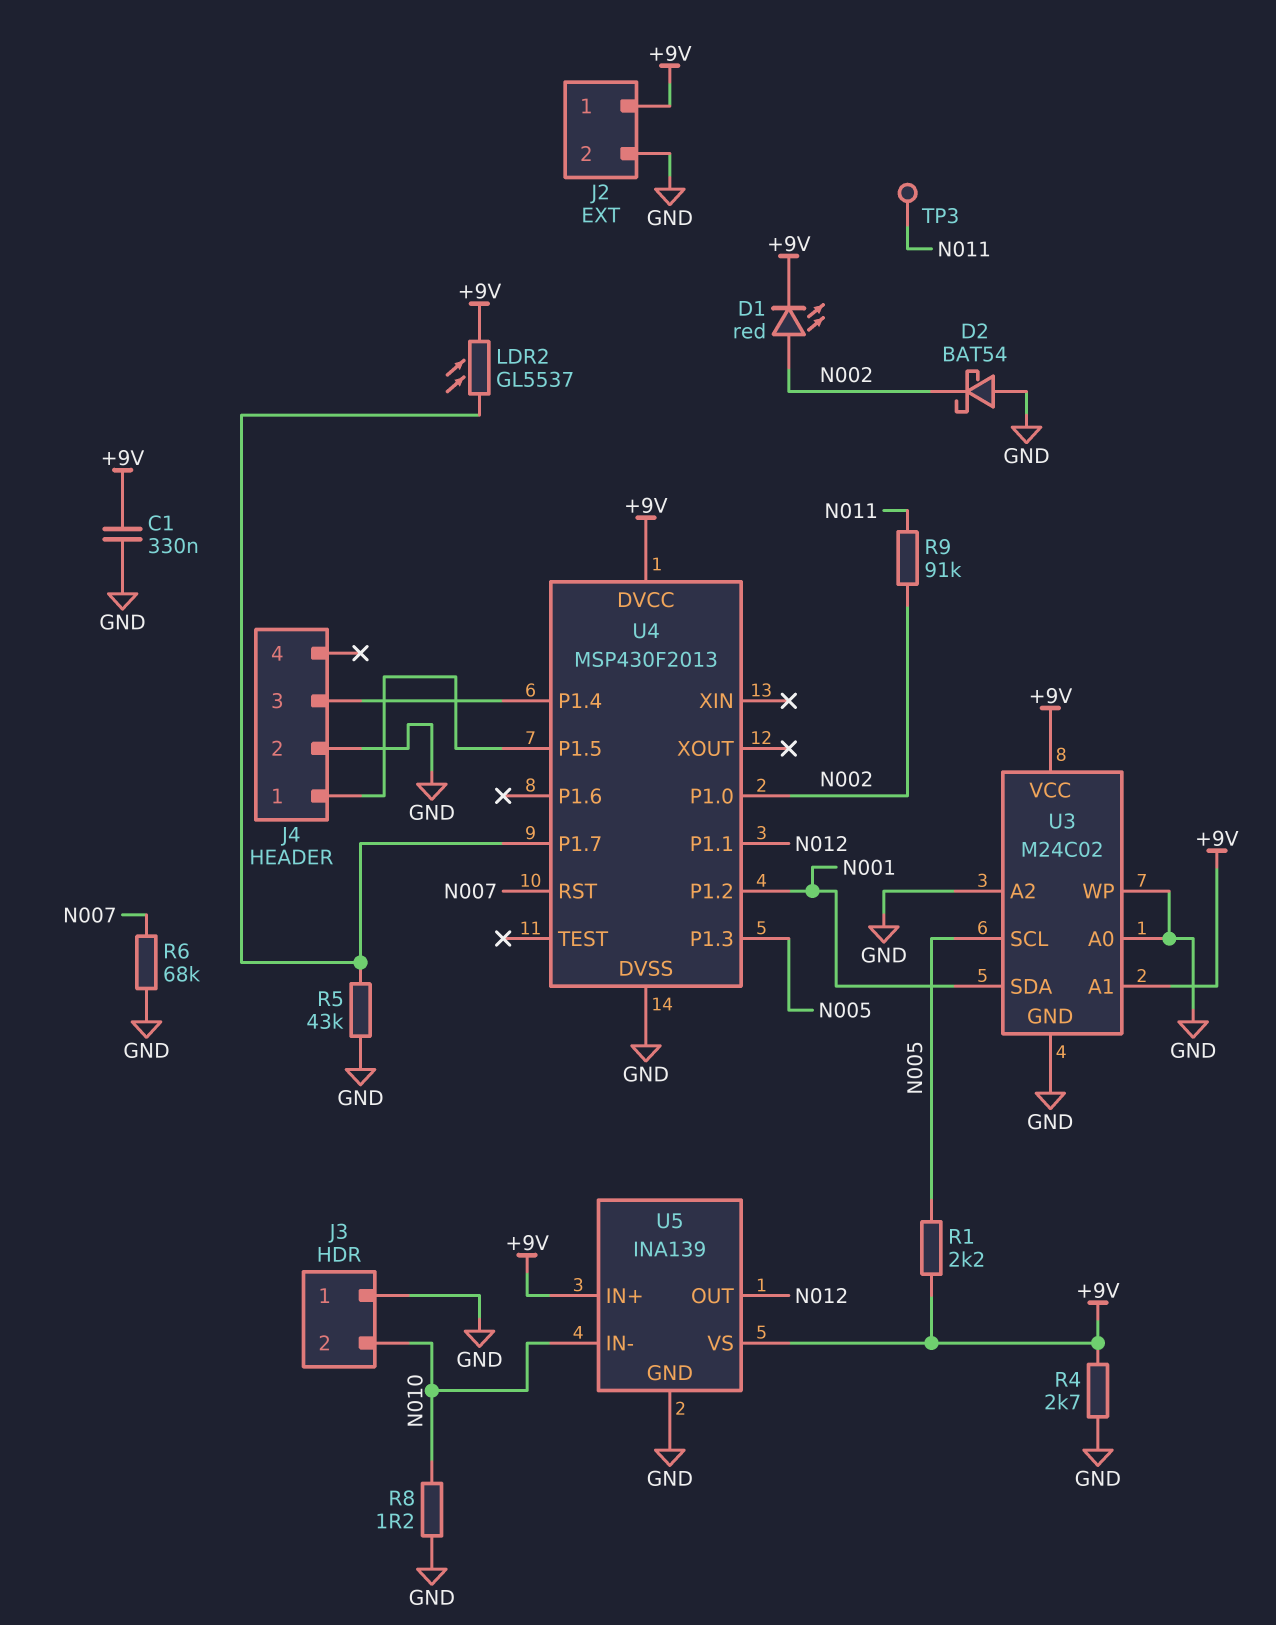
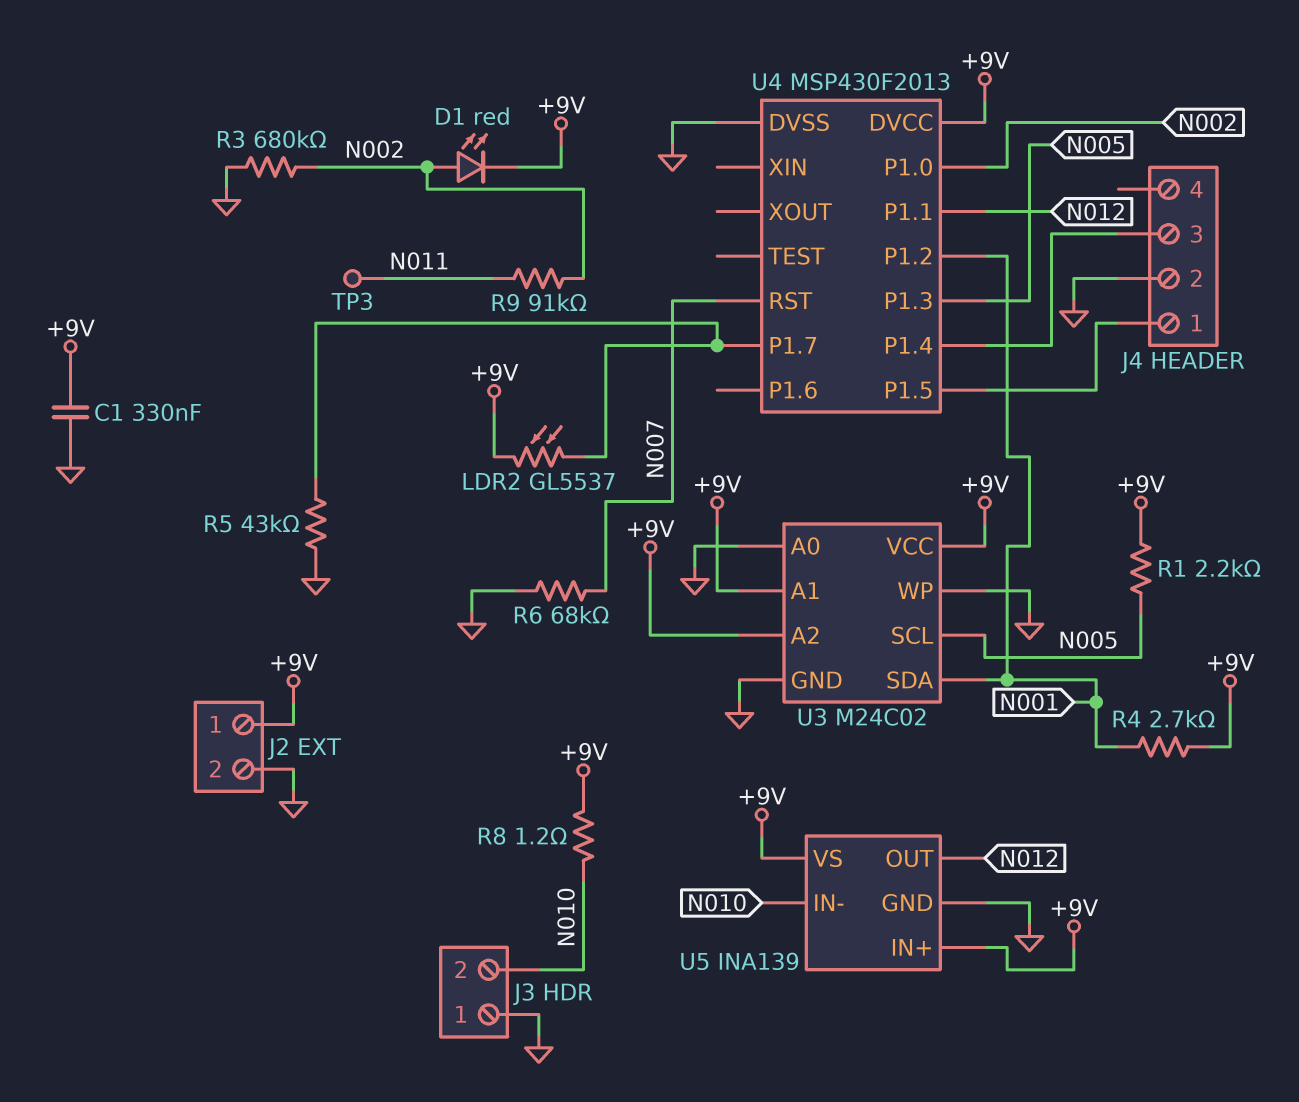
D2: schottky BAT54 (A GND, K N002) -> none
R3: none -> 680k (GND, N002)
R4: 2.7k (+9V, GND) -> 2.7k (+9V, N001)
R8: 1.2 (GND, N010) -> 1.2 (+9V, N010)
U3 pin A2: GND -> +9V

